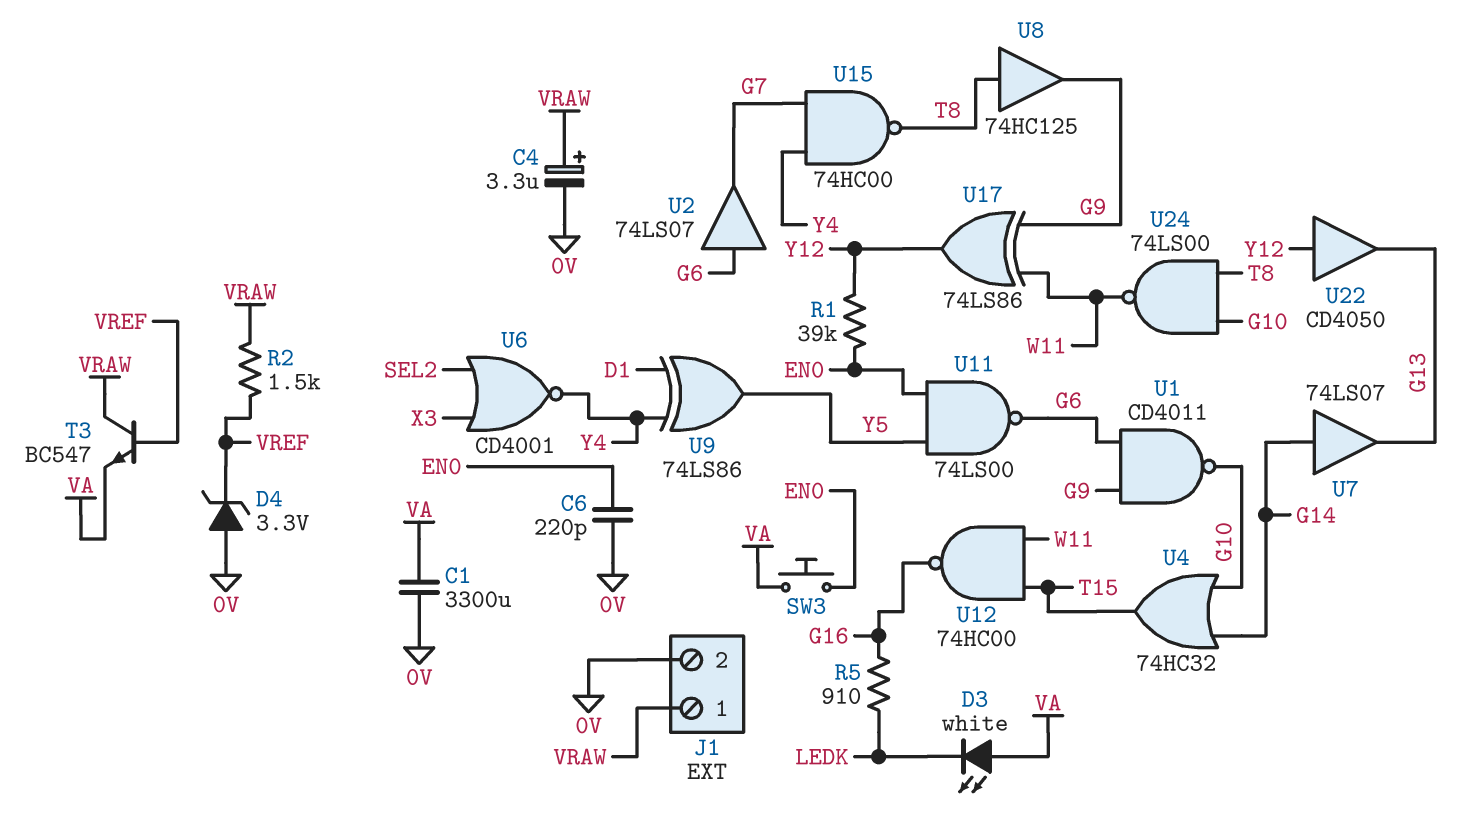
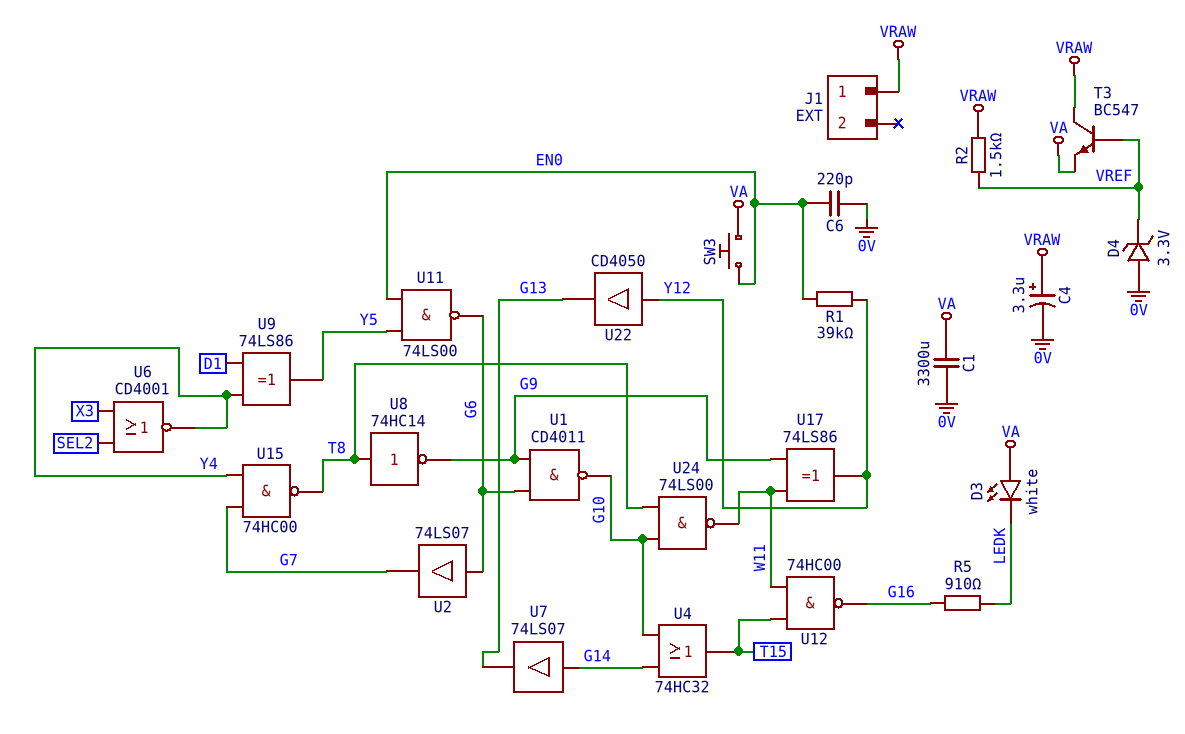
J1 pin 2: 0V -> none
U8: buffer 74HC125 (in T8, out G9) -> NOT 74HC14 (in T8, out G9)

